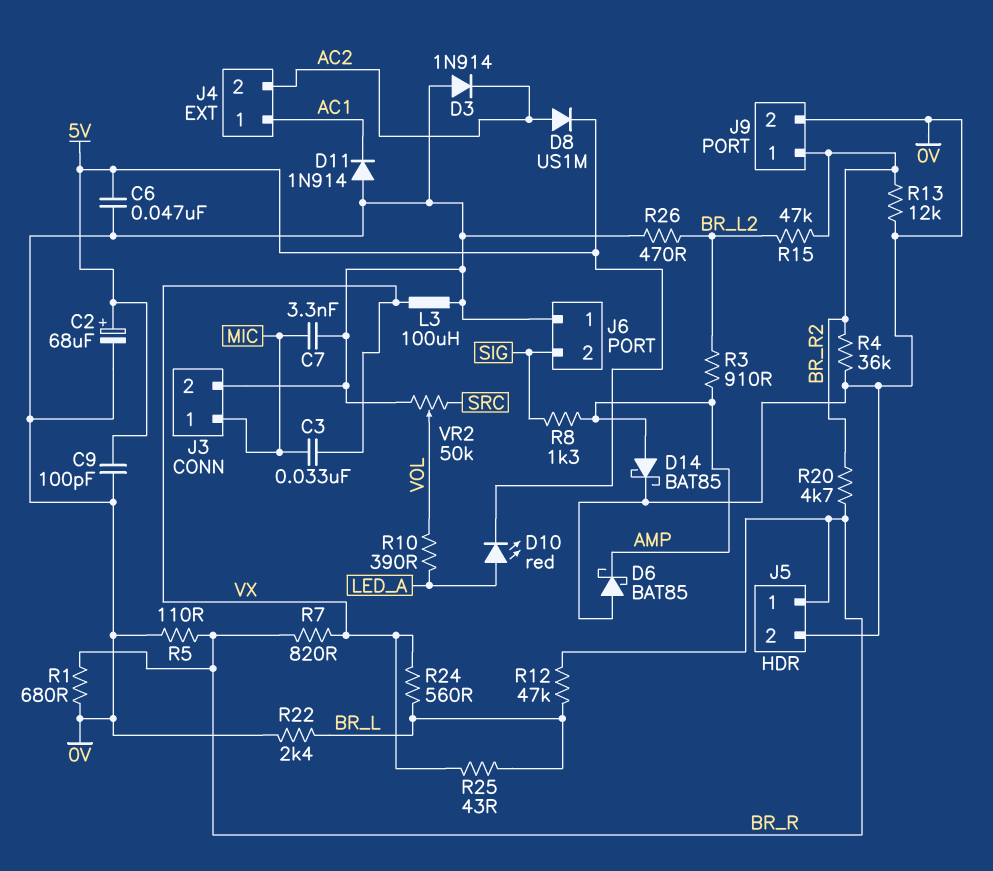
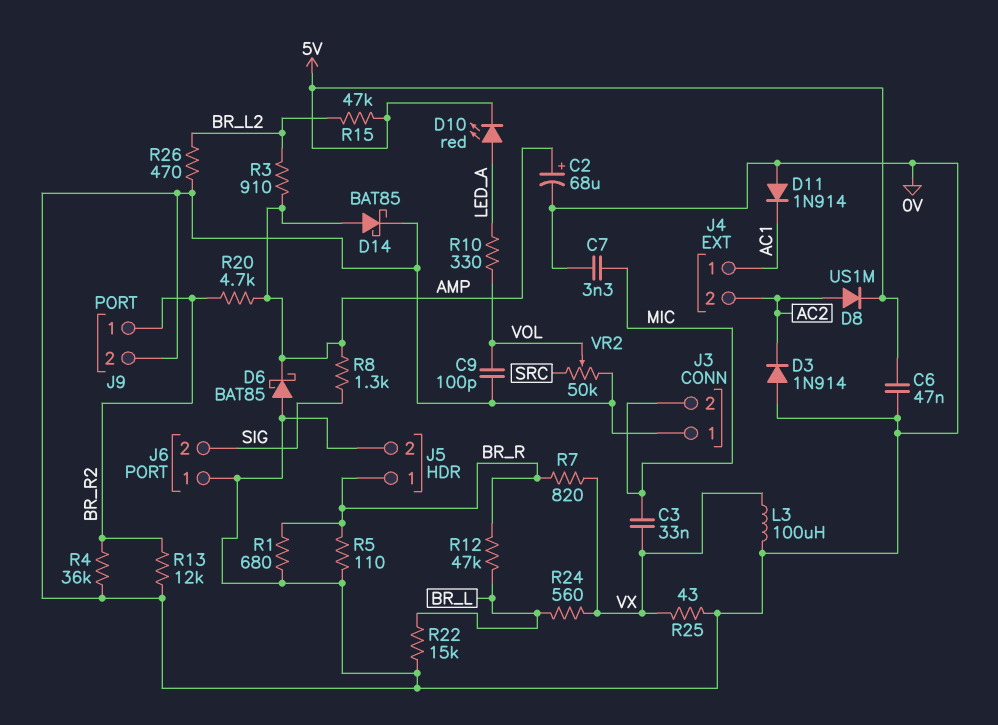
C2: 68uF (plus 5V, minus 0V) -> 68uF (plus AMP, minus 0V)
C9: 100pF (0V, 5V) -> 100pF (0V, VOL)
J3 pin 1: MIC -> 0V
J3 pin 2: 0V -> MIC
R10: 390 (LED_A, VOL) -> 330 (LED_A, VOL)
R15: 47k (BR_L2, BR_R2) -> 47k (5V, BR_L2)
R20: 4.7k (BR_R, BR_R2) -> 4.7k (AMP, BR_R2)
R22: 2.4k (0V, BR_L) -> 15k (0V, BR_L)
R25: 43 (BR_L, VX) -> 43 (0V, VX)

